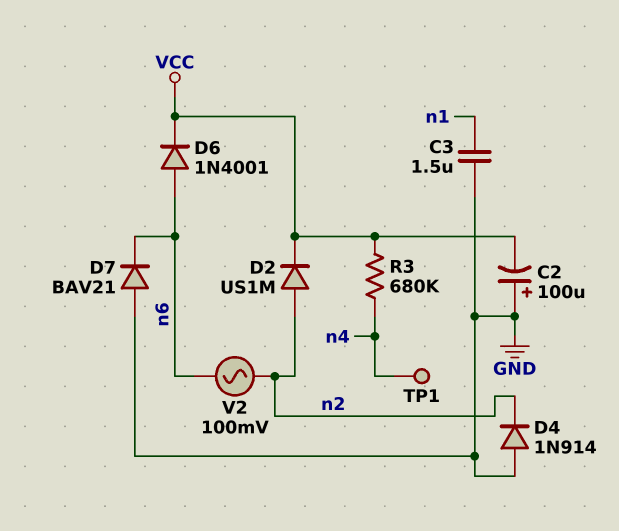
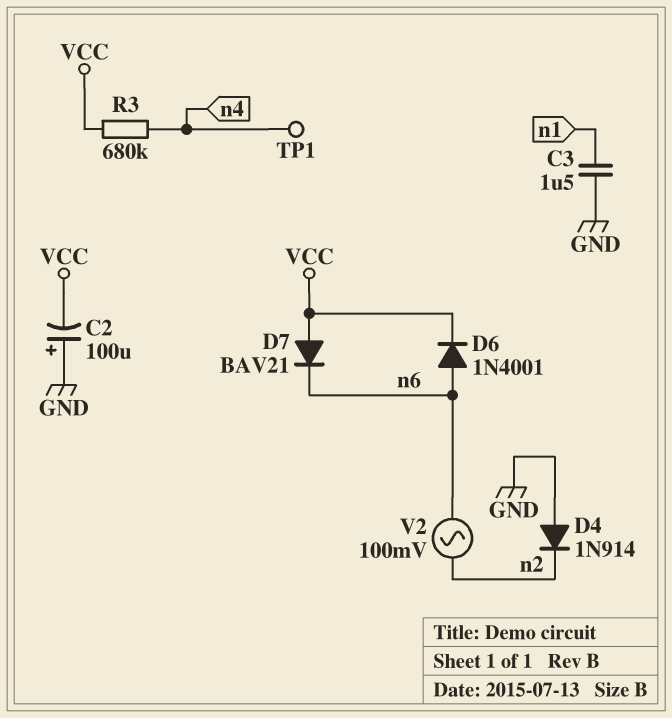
D2: diode US1M (A n2, K VCC) -> none
D7: diode BAV21 (A GND, K n6) -> diode BAV21 (A VCC, K n6)

